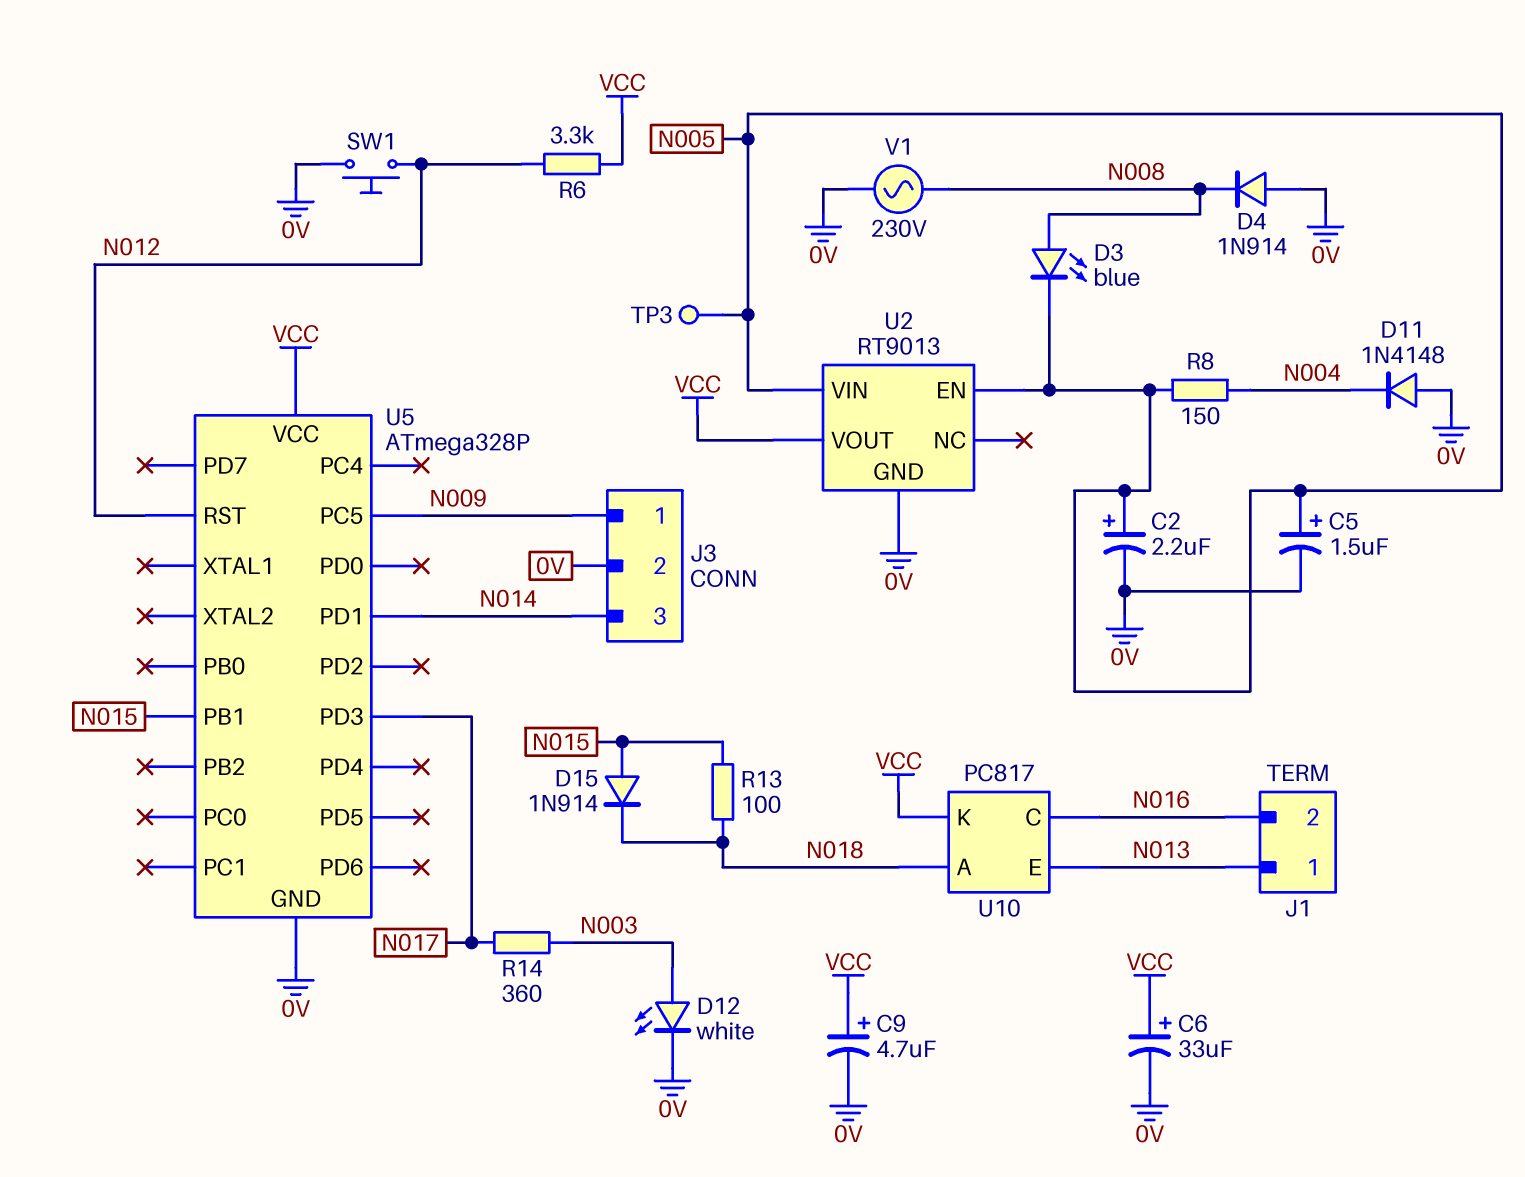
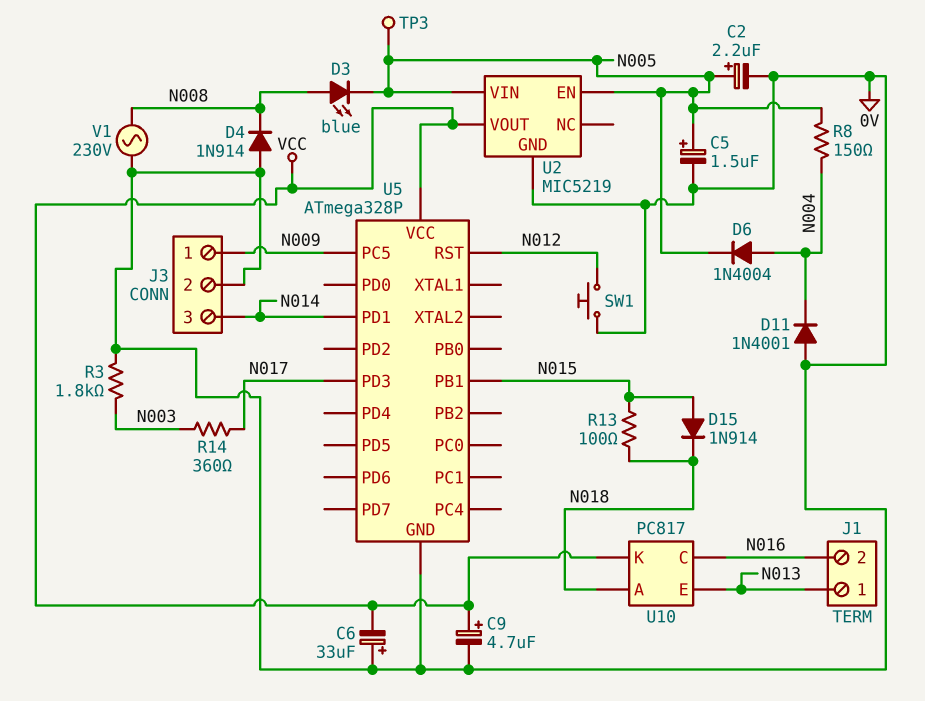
C6: 33uF (plus VCC, minus 0V) -> 33uF (plus 0V, minus VCC)
D6: none -> diode 1N4004 (A N004, K N005)
D11: diode 1N4148 (A 0V, K N004) -> diode 1N4001 (A 0V, K N004)
D12: LED white (A N003, K 0V) -> none
R3: none -> 1.8k (0V, N003)
R6: 3.3k (N012, VCC) -> none
U2: RT9013 -> MIC5219

